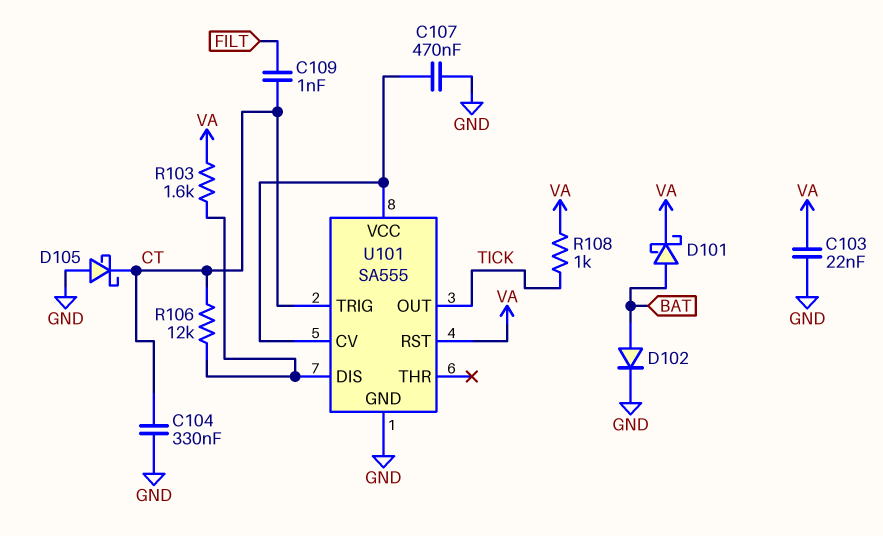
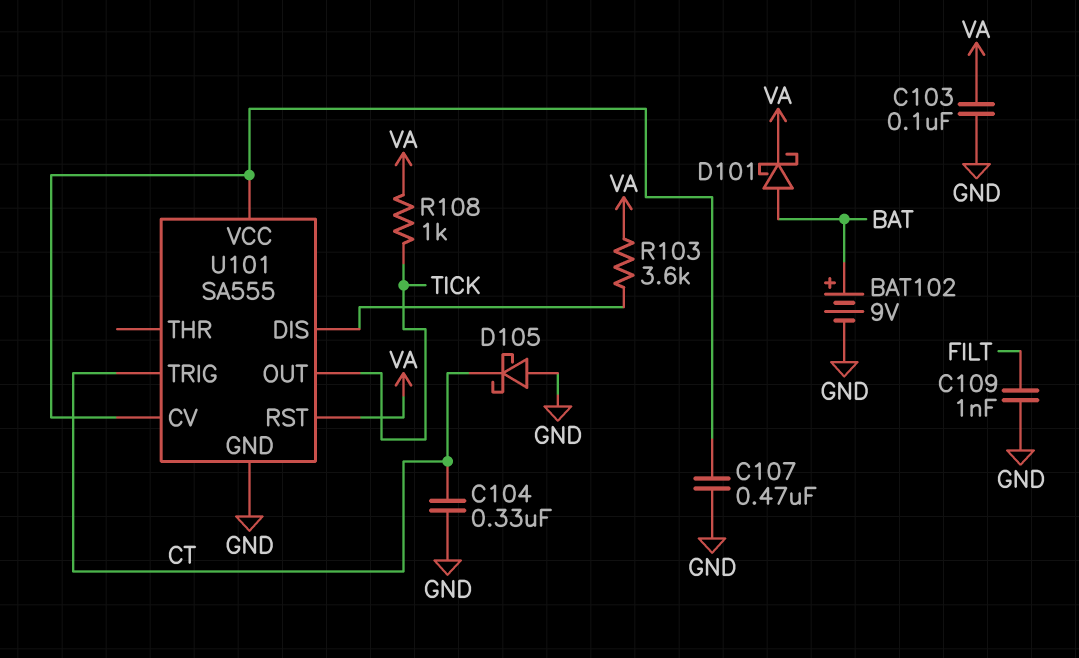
BAT102: none -> 9V (plus BAT, minus GND)
C103: 22nF (GND, VA) -> 100nF (GND, VA)
C109: 1nF (CT, FILT) -> 1nF (FILT, GND)
D102: diode (A BAT, K GND) -> none
R103: 1.6k (U101/DIS, VA) -> 3.6k (U101/DIS, VA)
R106: 12k (CT, U101/DIS) -> none

